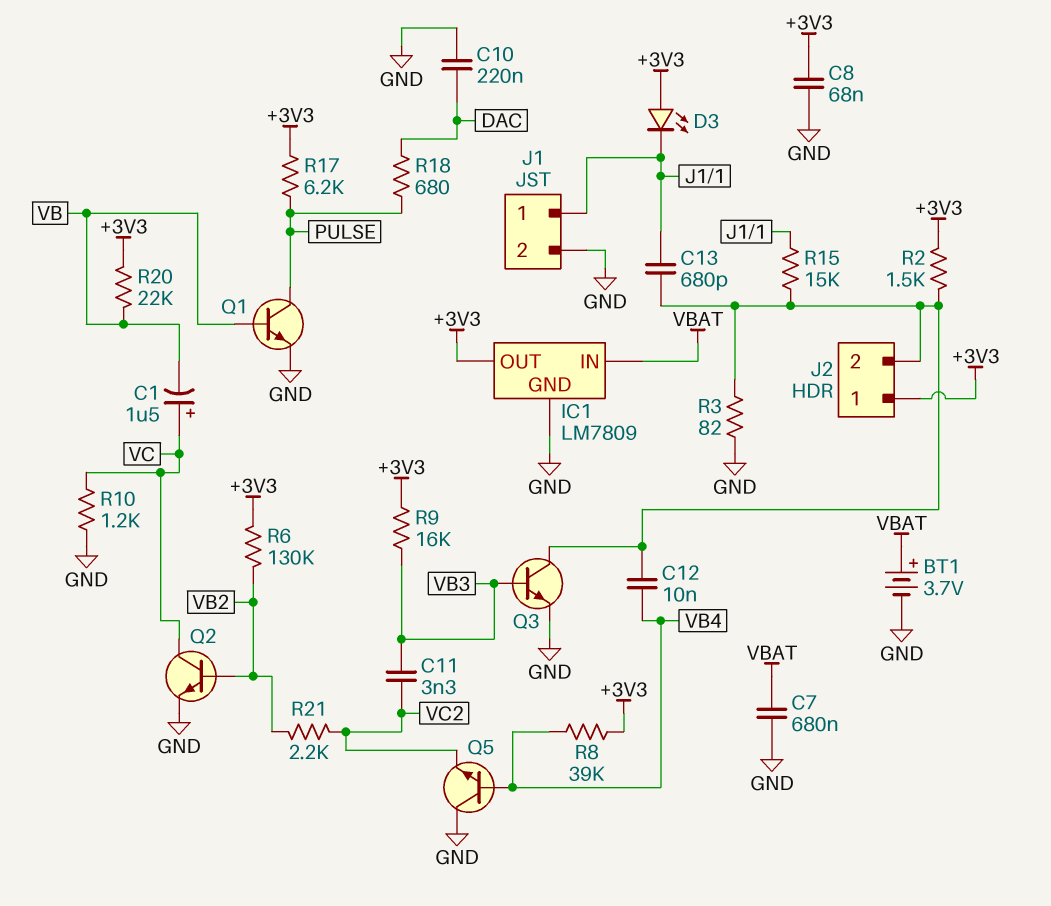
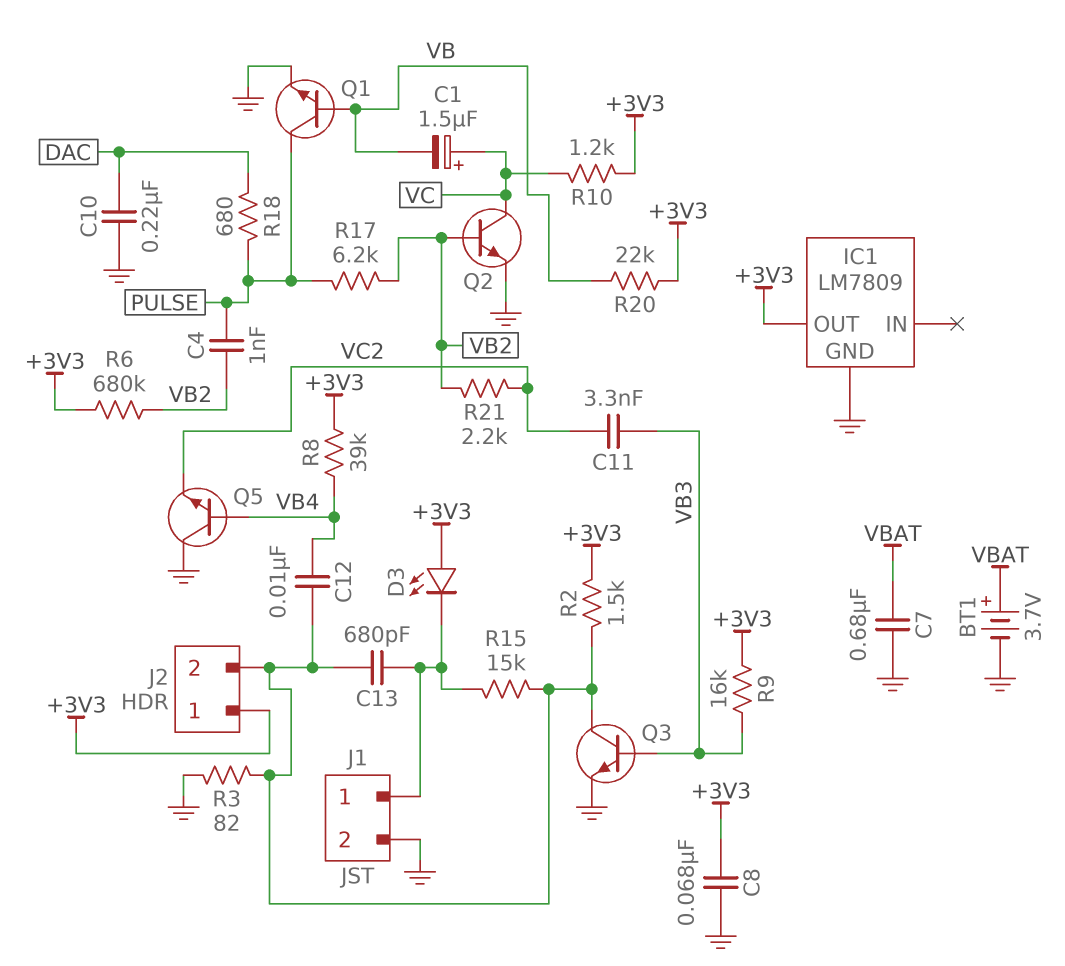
C4: none -> 1nF (PULSE, VB2)
IC1 pin IN: VBAT -> none
R6: 130k (+3V3, VB2) -> 680k (+3V3, VB2)
R10: 1.2k (GND, VC) -> 1.2k (+3V3, VC)
R17: 6.2k (+3V3, PULSE) -> 6.2k (PULSE, VB2)

